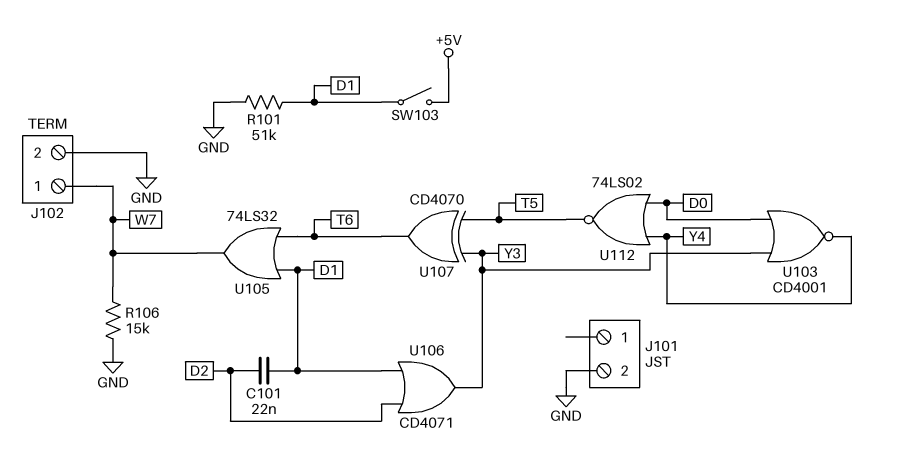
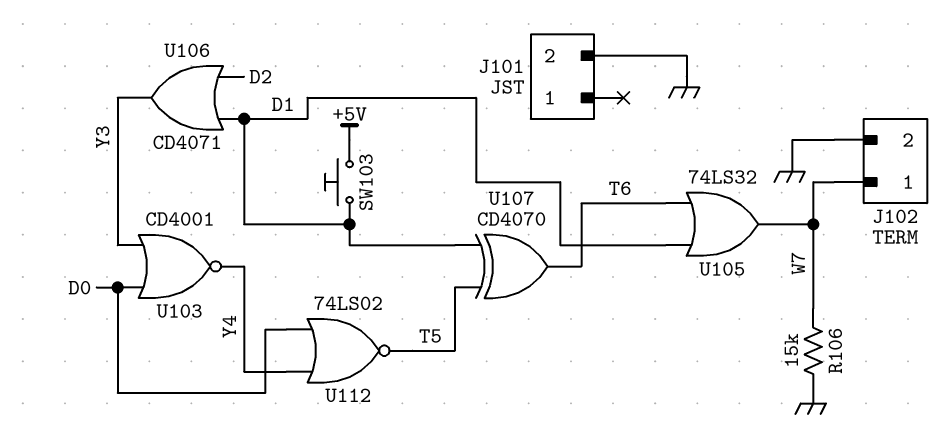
C101: 22nF (D1, D2) -> none
R101: 51k (D1, GND) -> none
SW103: switch (+5V, D1) -> button (+5V, D1)
U107: XOR CD4070 (in T5, in Y3, out T6) -> XOR CD4070 (in D1, in T5, out T6)

